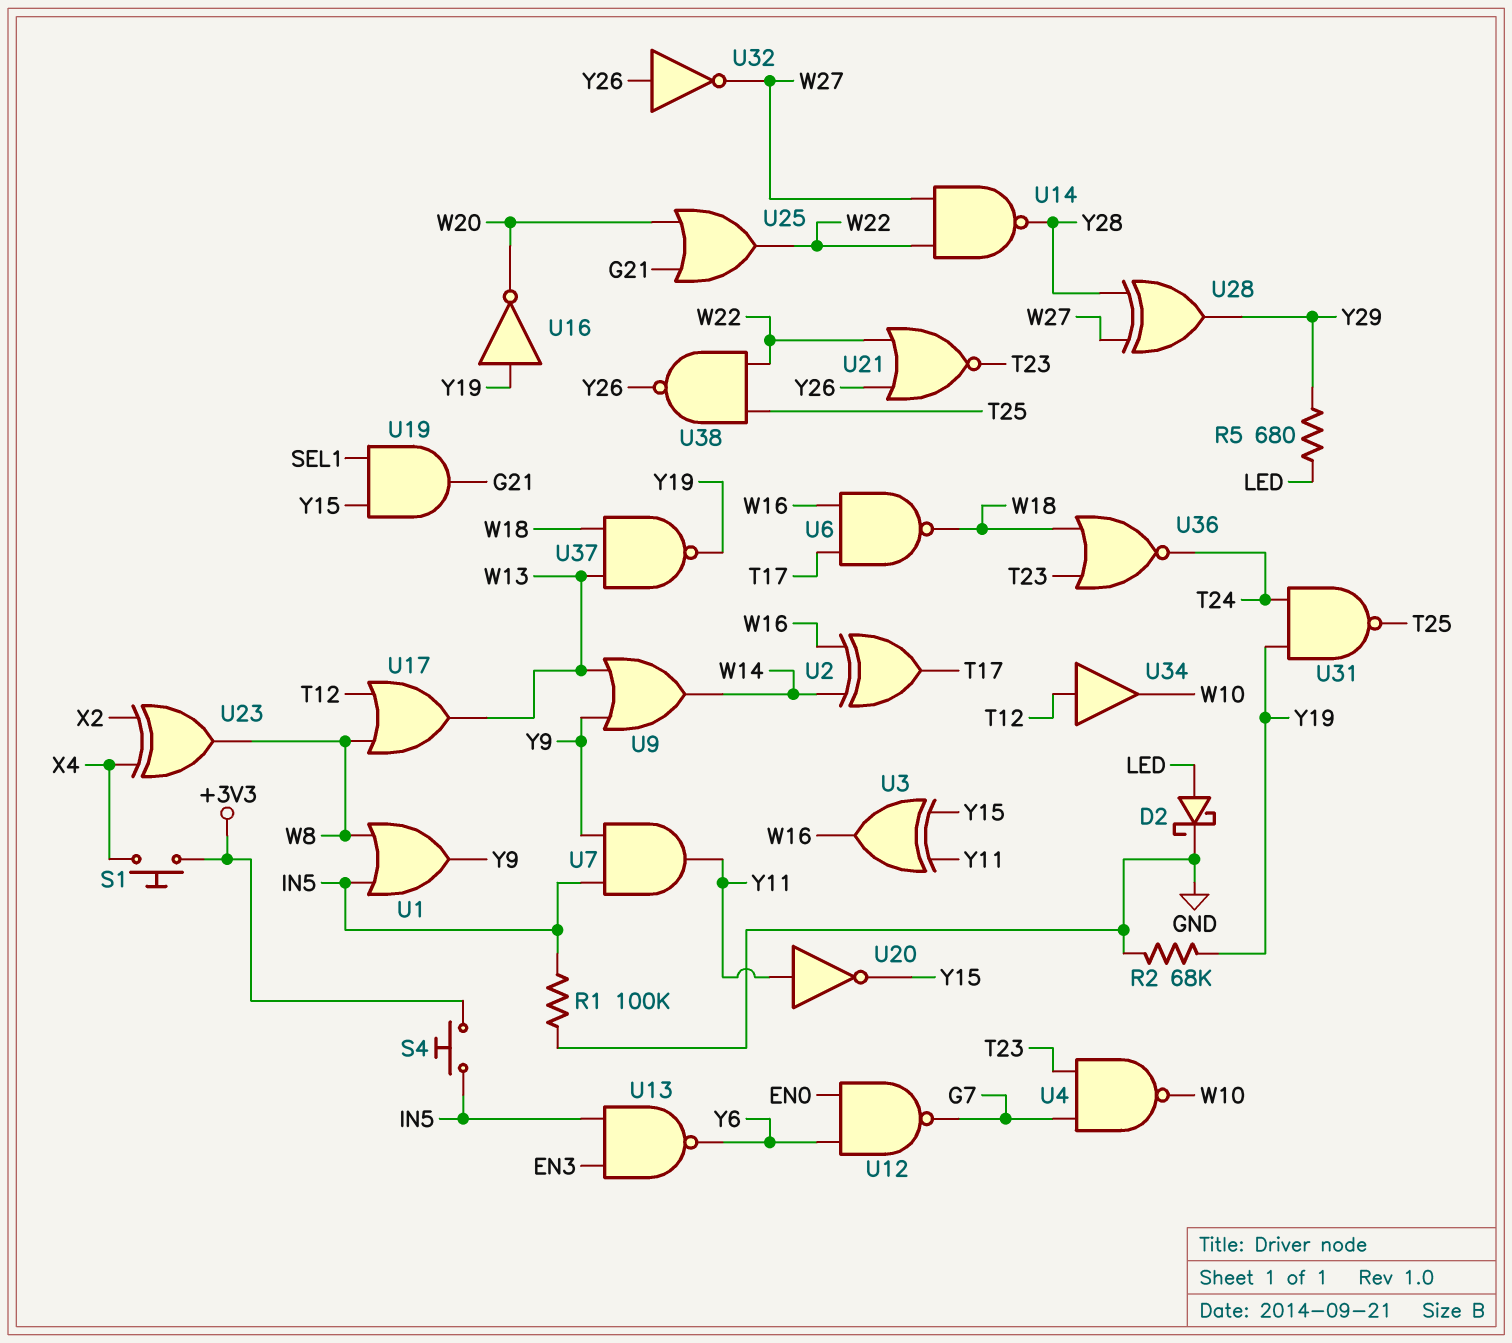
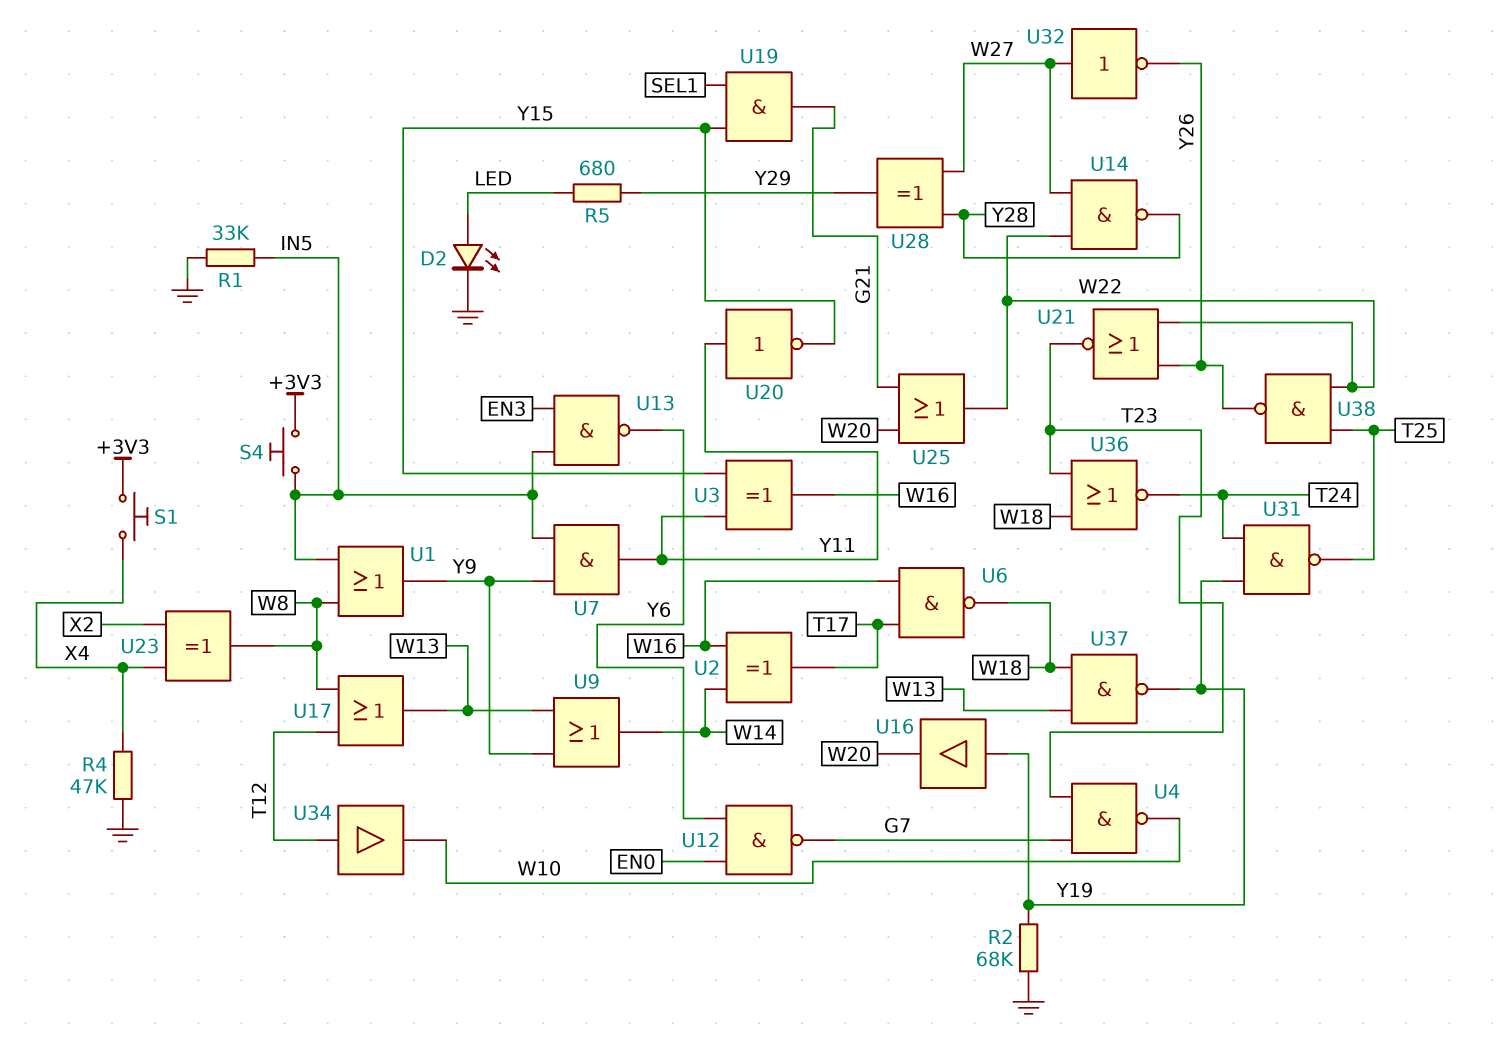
D2: schottky (A LED, K GND) -> LED (A LED, K GND)
R1: 100k (GND, IN5) -> 33k (GND, IN5)
R4: none -> 47k (GND, X4)
U16: NOT (in Y19, out W20) -> buffer (in Y19, out W20)
U32: NOT (in Y26, out W27) -> NOT (in W27, out Y26)

